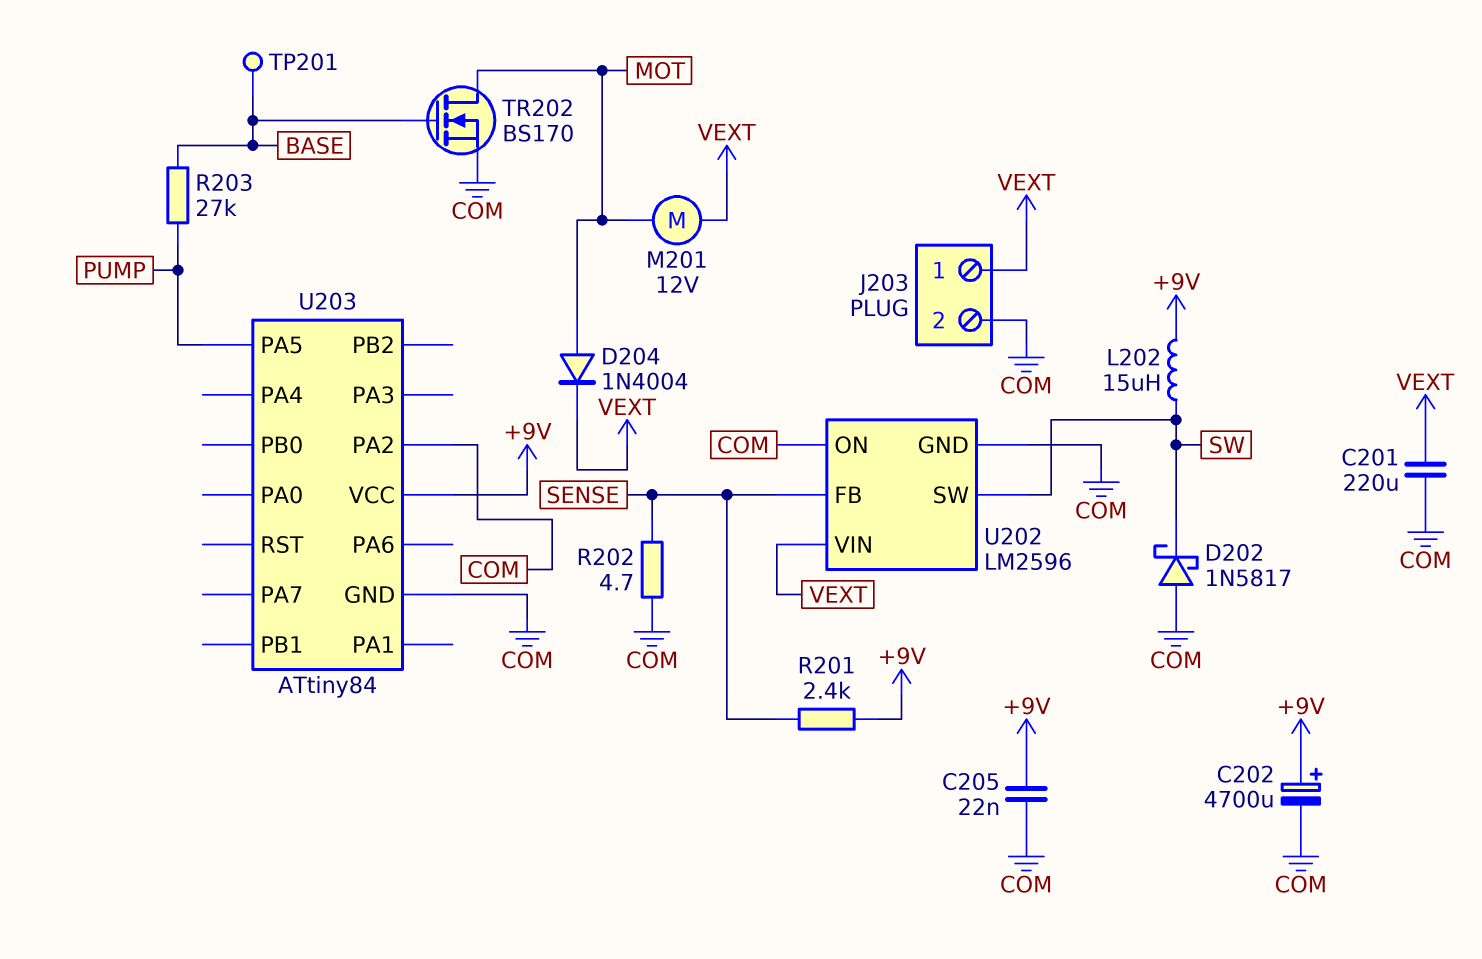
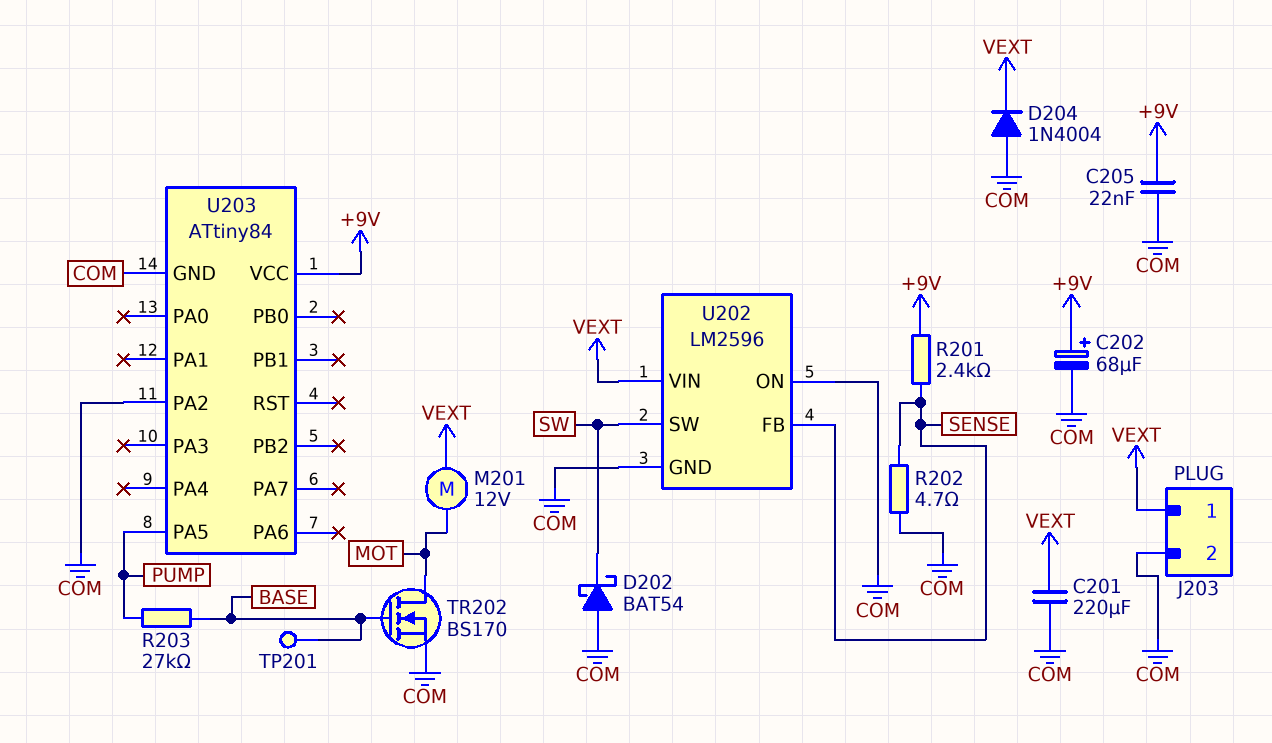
C202: 4700uF (plus +9V, minus COM) -> 68uF (plus +9V, minus COM)
D202: schottky 1N5817 (A COM, K SW) -> schottky BAT54 (A COM, K SW)
D204: diode 1N4004 (A MOT, K VEXT) -> diode 1N4004 (A COM, K VEXT)
L202: 15uH (+9V, SW) -> none

